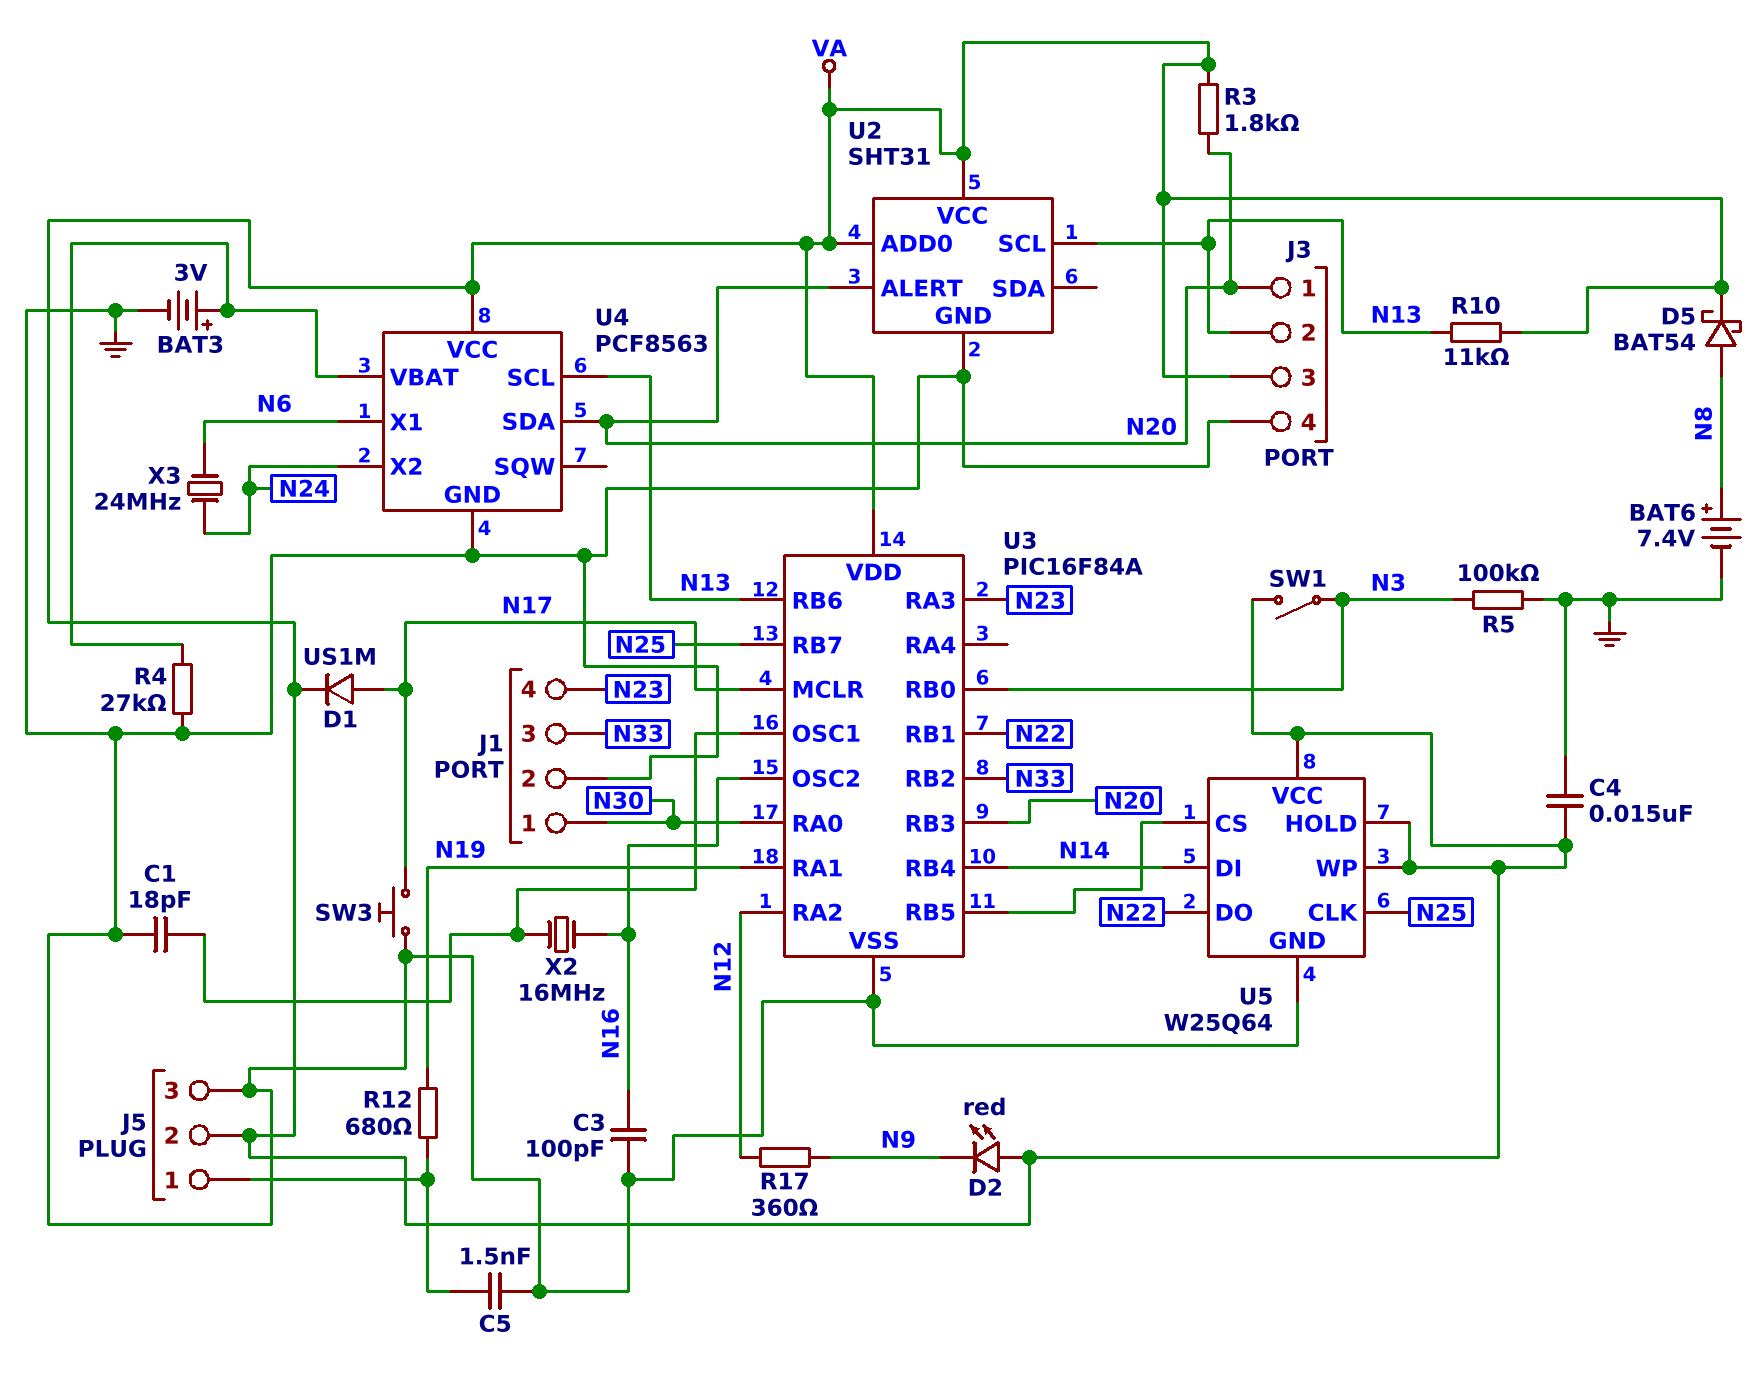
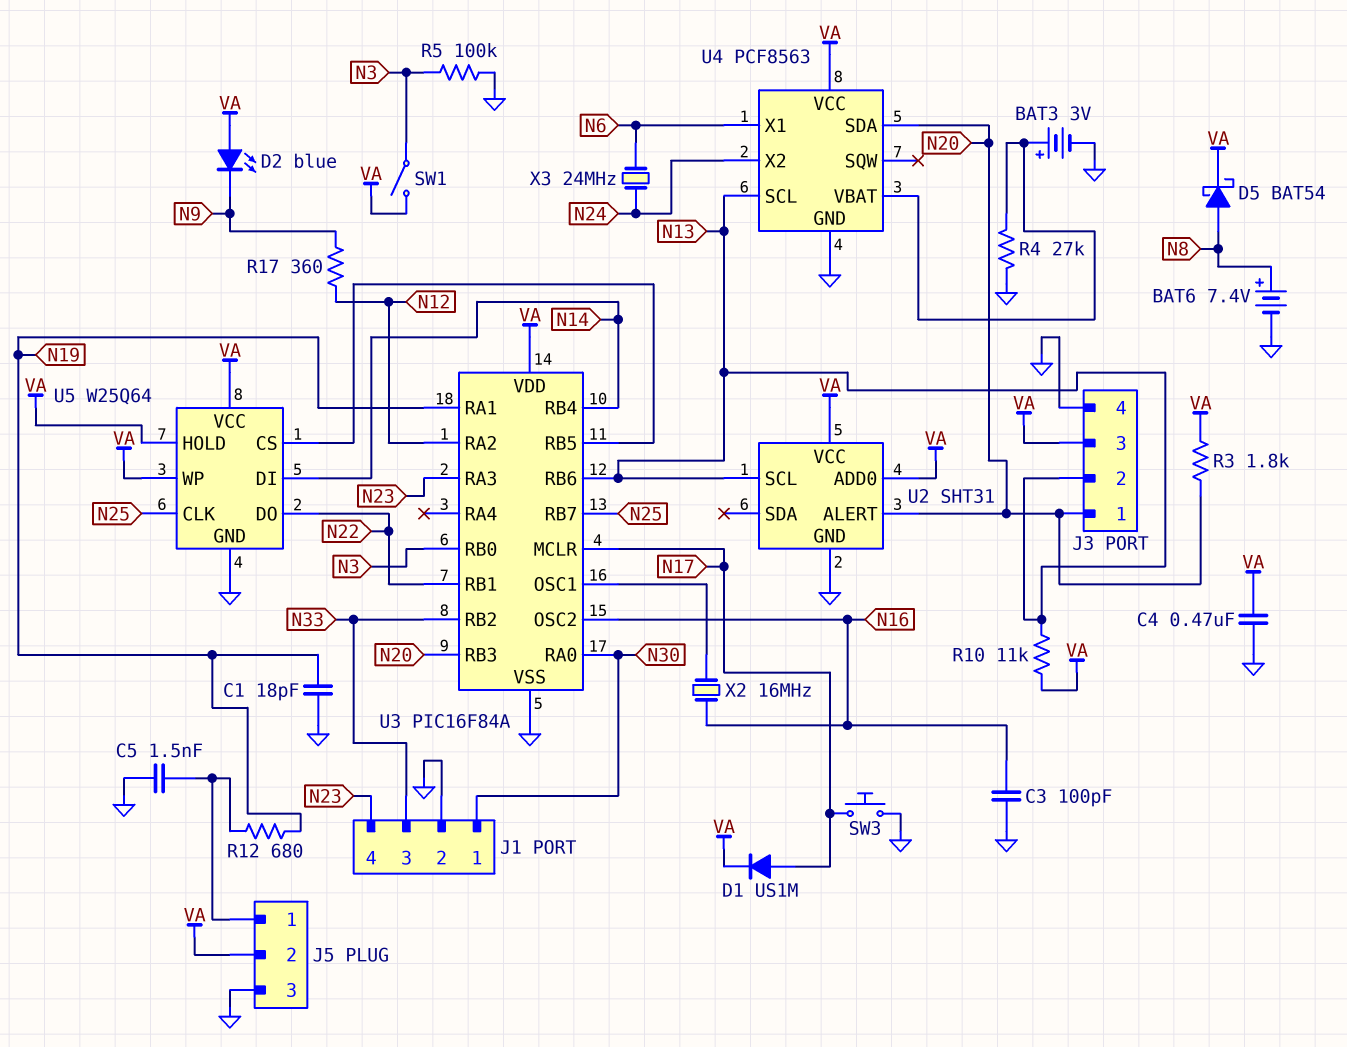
C1: 18pF (GND, U3/OSC1) -> 18pF (GND, N19)
C4: 15nF (GND, VA) -> 470nF (GND, VA)
D2: LED red (A VA, K N9) -> LED blue (A VA, K N9)

